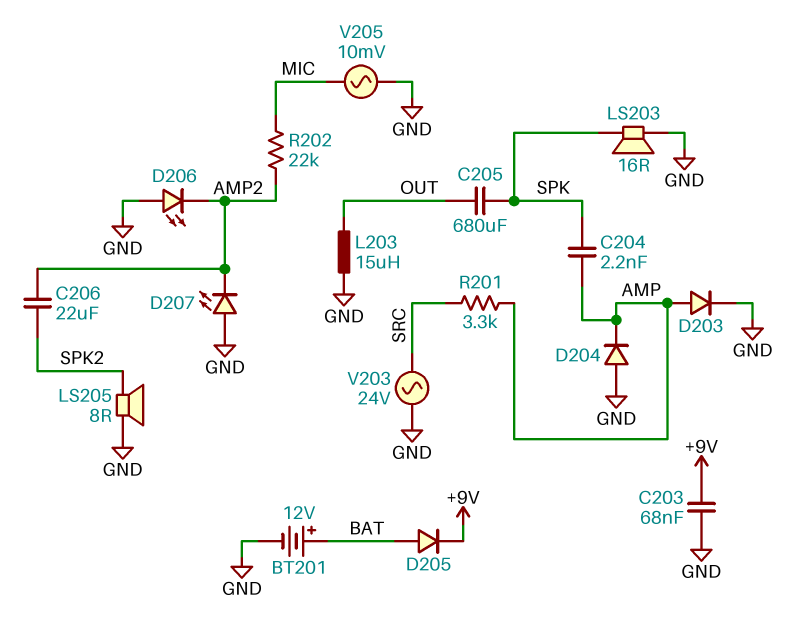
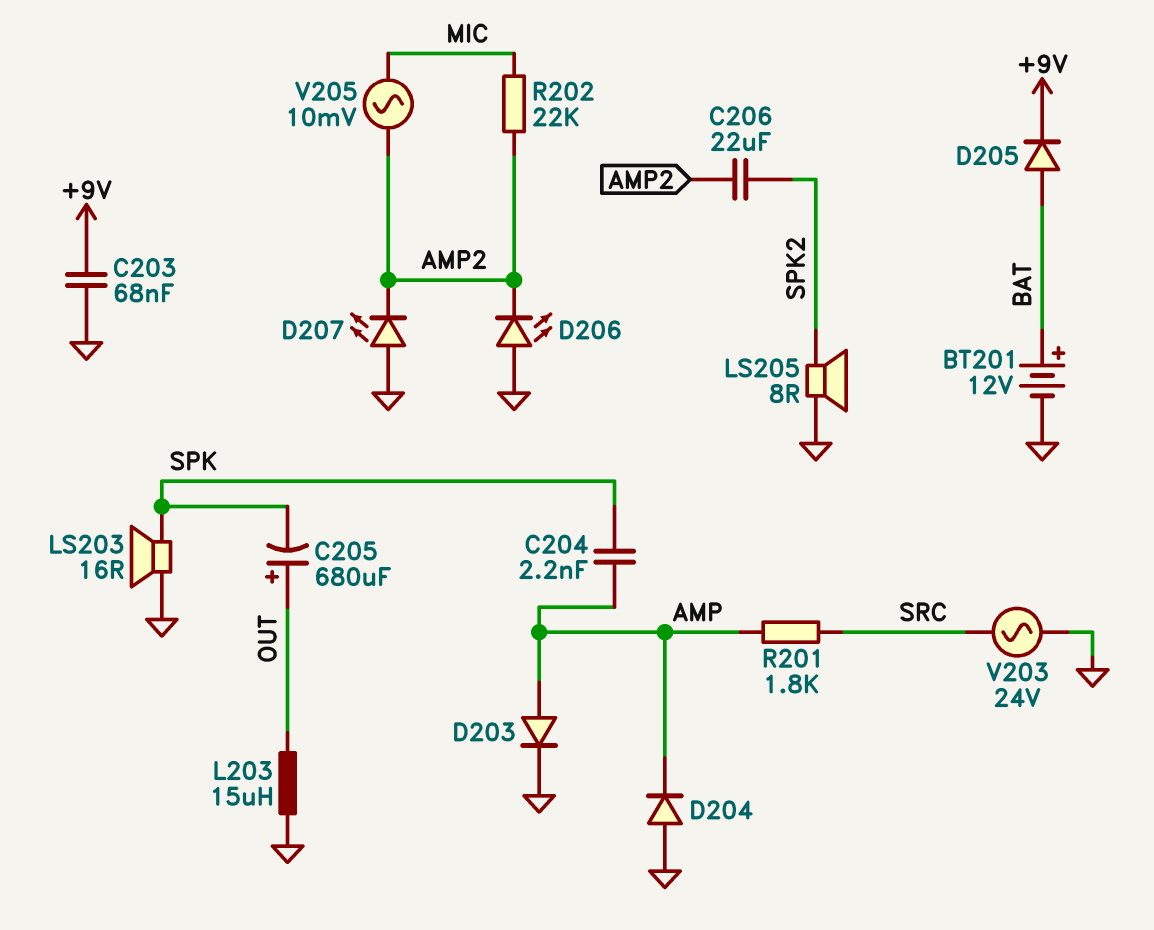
C205: 680uF (OUT, SPK) -> 680uF (plus OUT, minus SPK)
R201: 3.3k (AMP, SRC) -> 1.8k (AMP, SRC)
V205: AC 10mV (GND, MIC) -> AC 10mV (AMP2, MIC)

